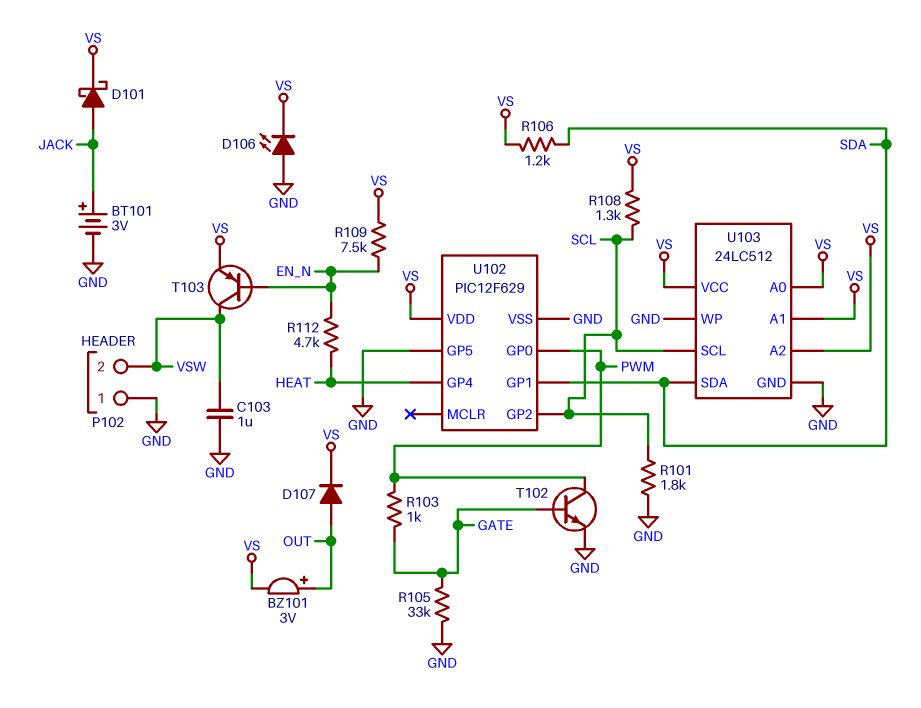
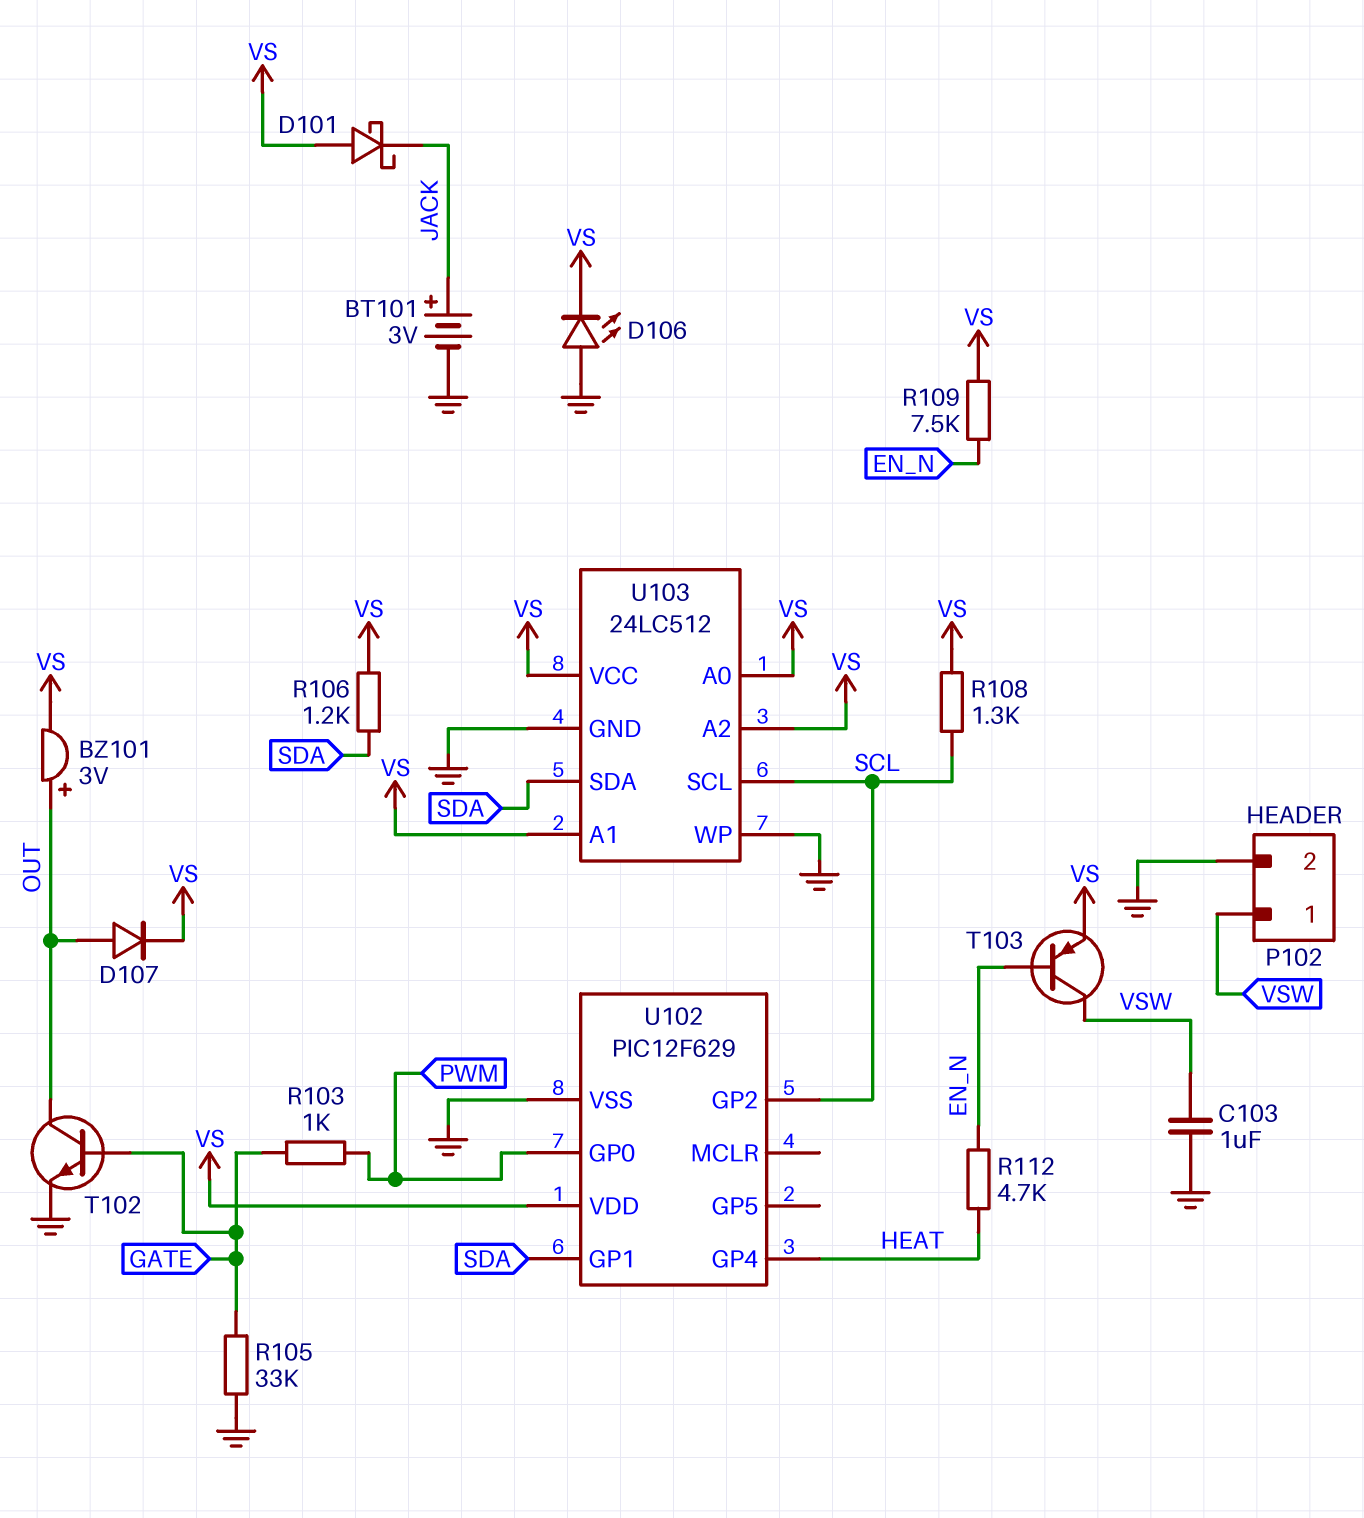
D101: schottky (A JACK, K VS) -> schottky (A VS, K JACK)
P102 pin 1: GND -> VSW
P102 pin 2: VSW -> GND
R101: 1.8k (GND, SCL) -> none
T102: NPN (B GATE, C PWM, E GND) -> NPN (B GATE, C OUT, E GND)
U102 pin GP5: GND -> none

